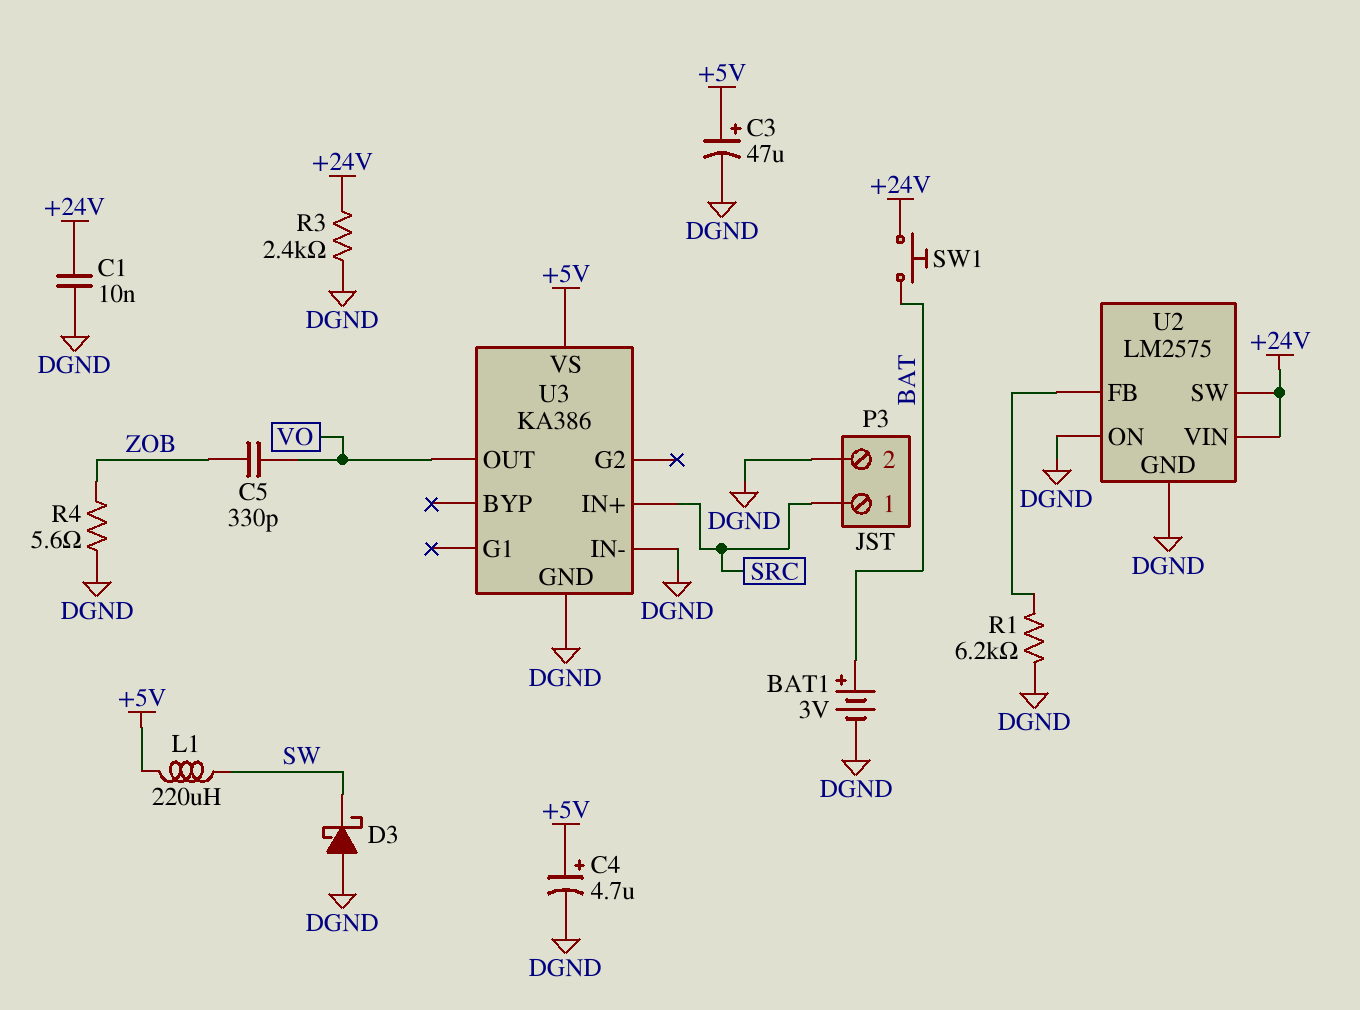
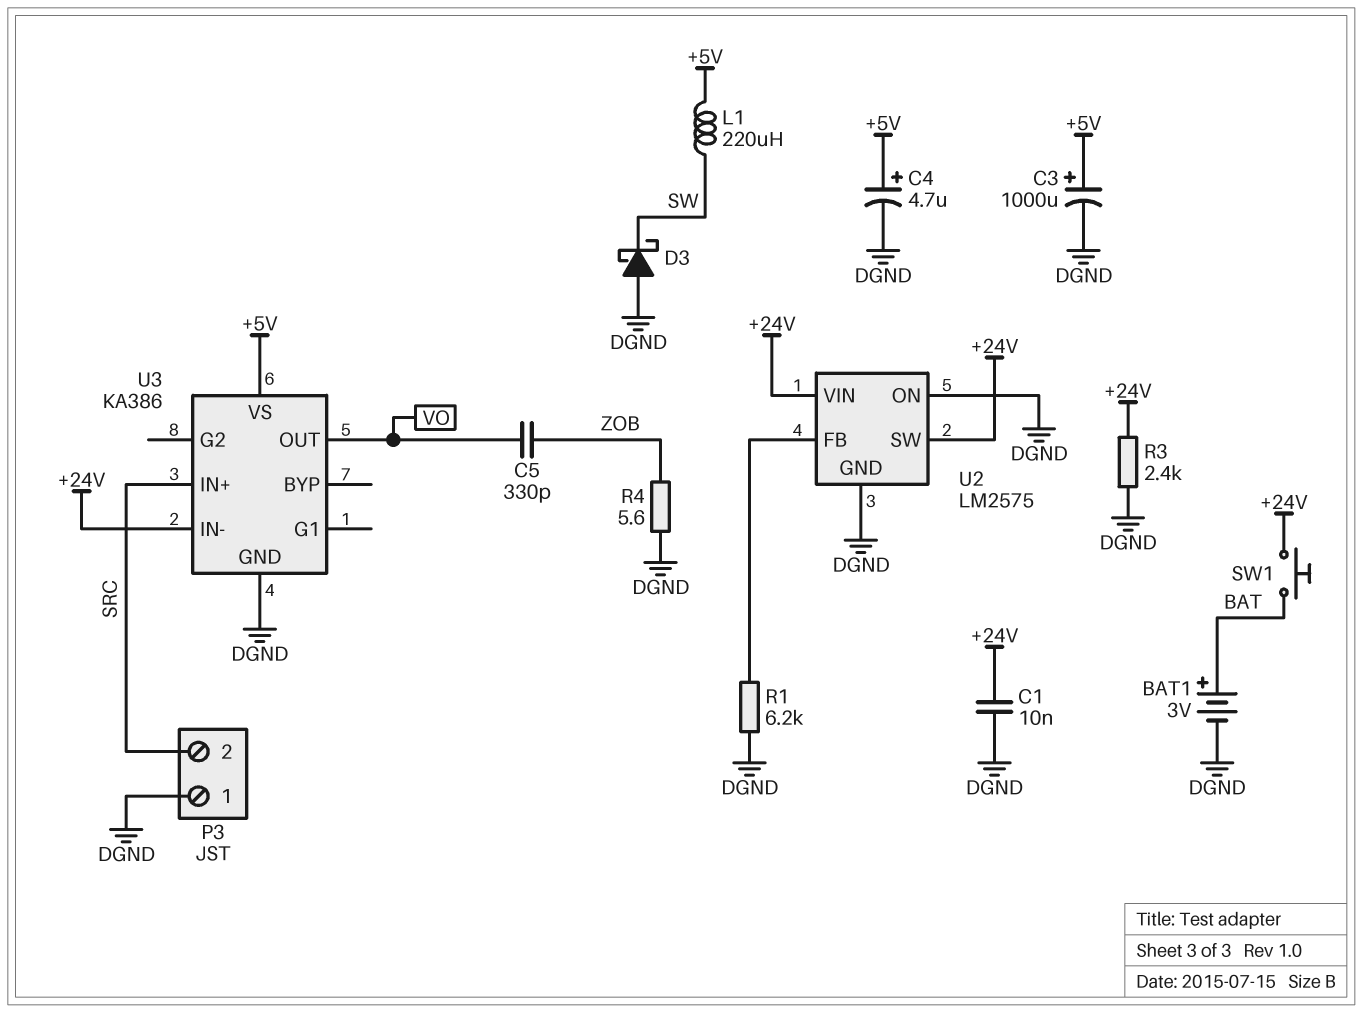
C3: 47uF (plus +5V, minus DGND) -> 1000uF (plus +5V, minus DGND)
P3 pin 1: SRC -> DGND
P3 pin 2: DGND -> SRC
U3 pin IN-: DGND -> +24V

